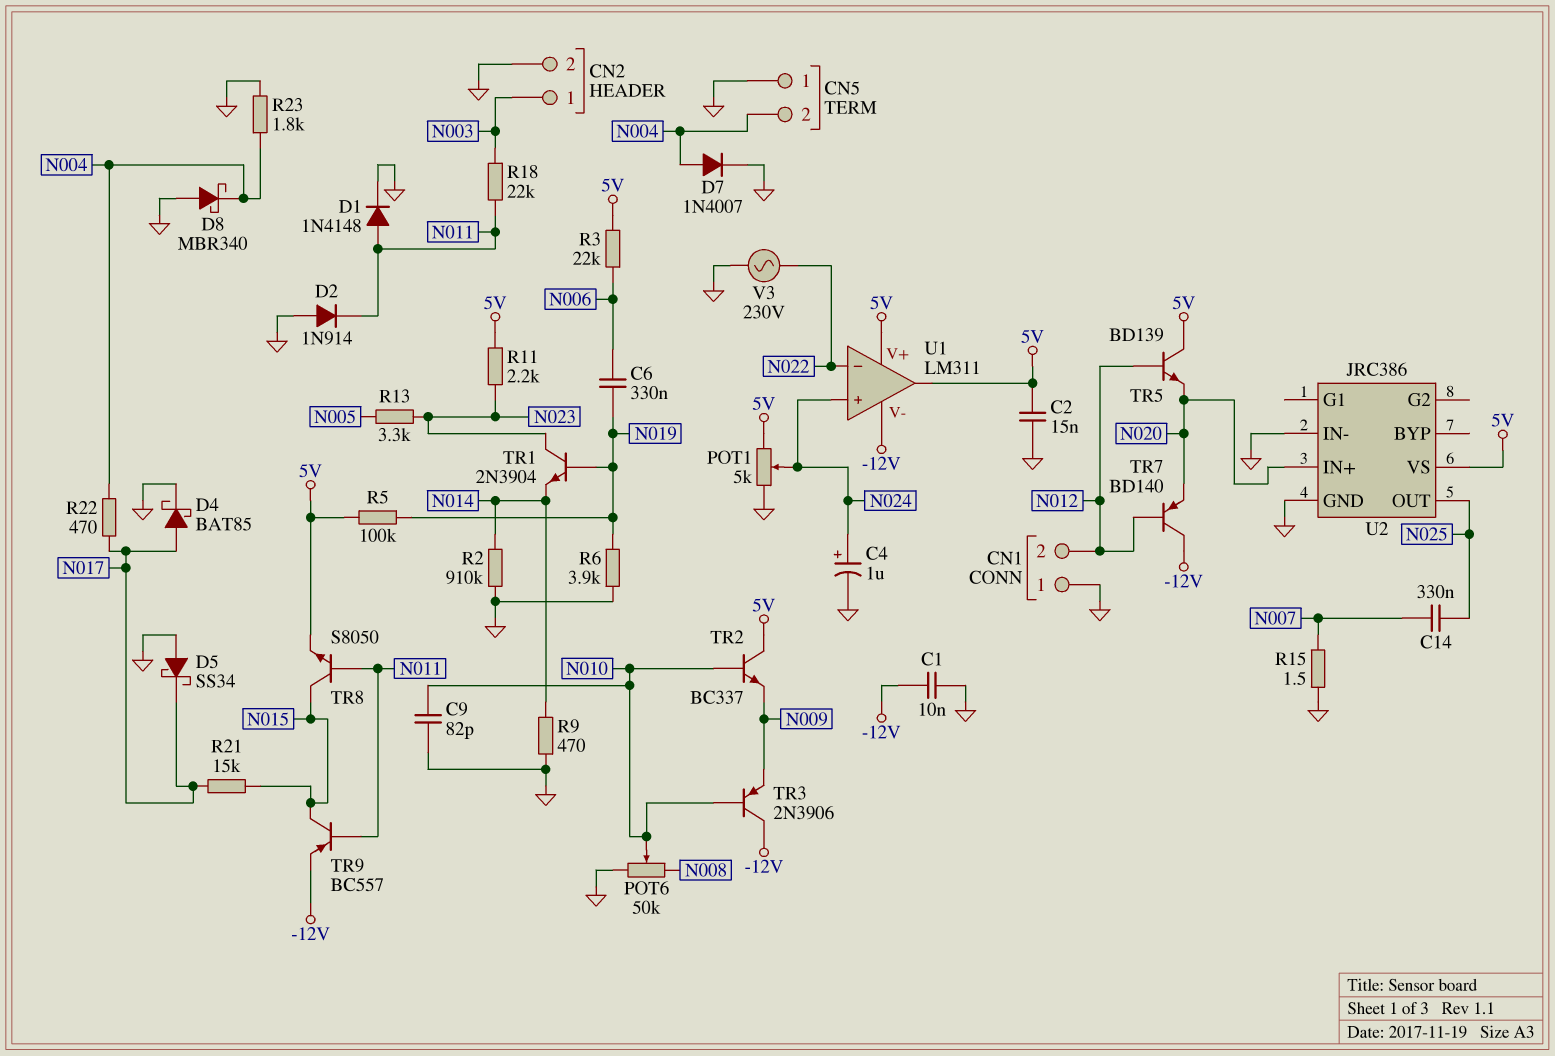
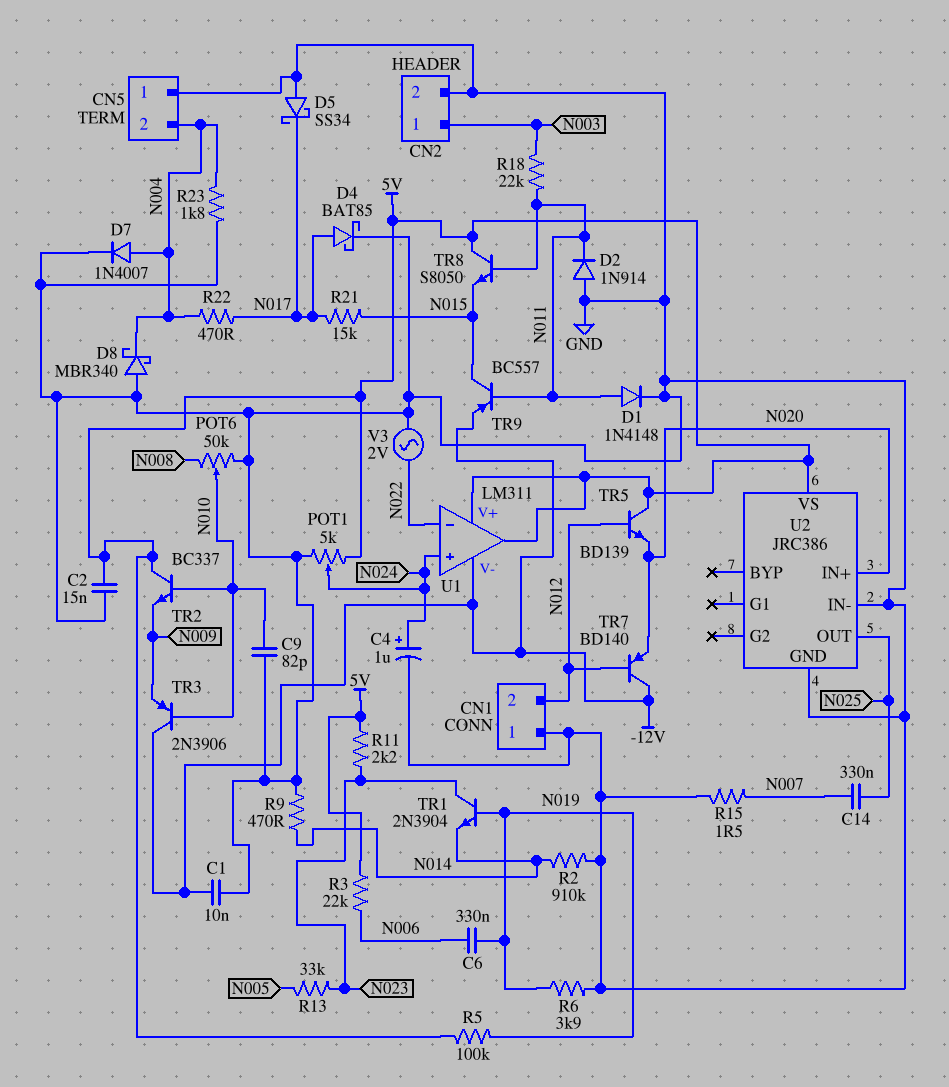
R13: 3.3k (N005, N023) -> 33k (N005, N023)
TR8: NPN S8050 (B N011, C N015, E 5V) -> NPN S8050 (B N011, C 5V, E N015)
V3: AC 230V (GND, N022) -> AC 2V (GND, N022)

